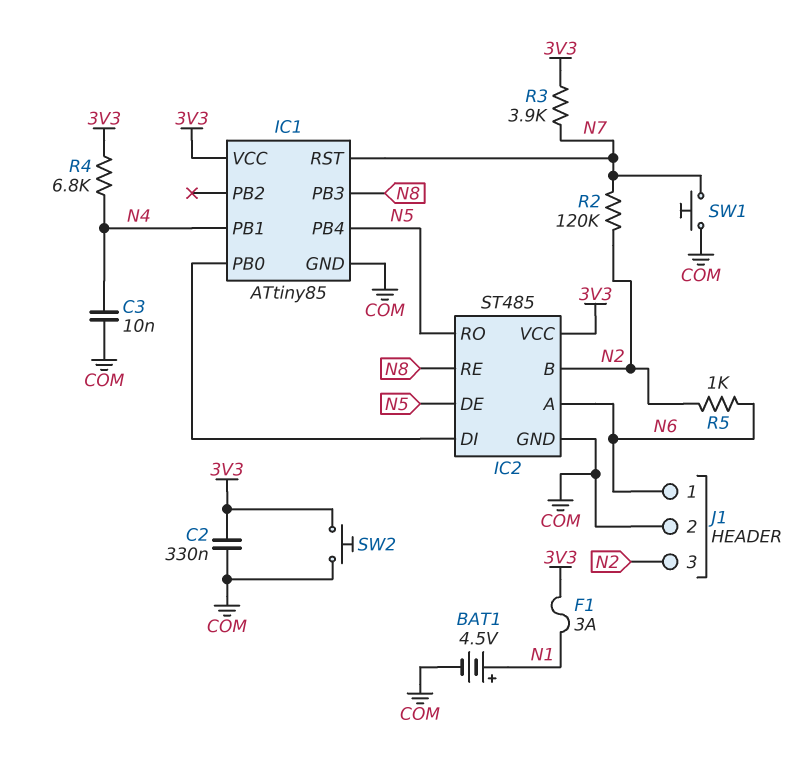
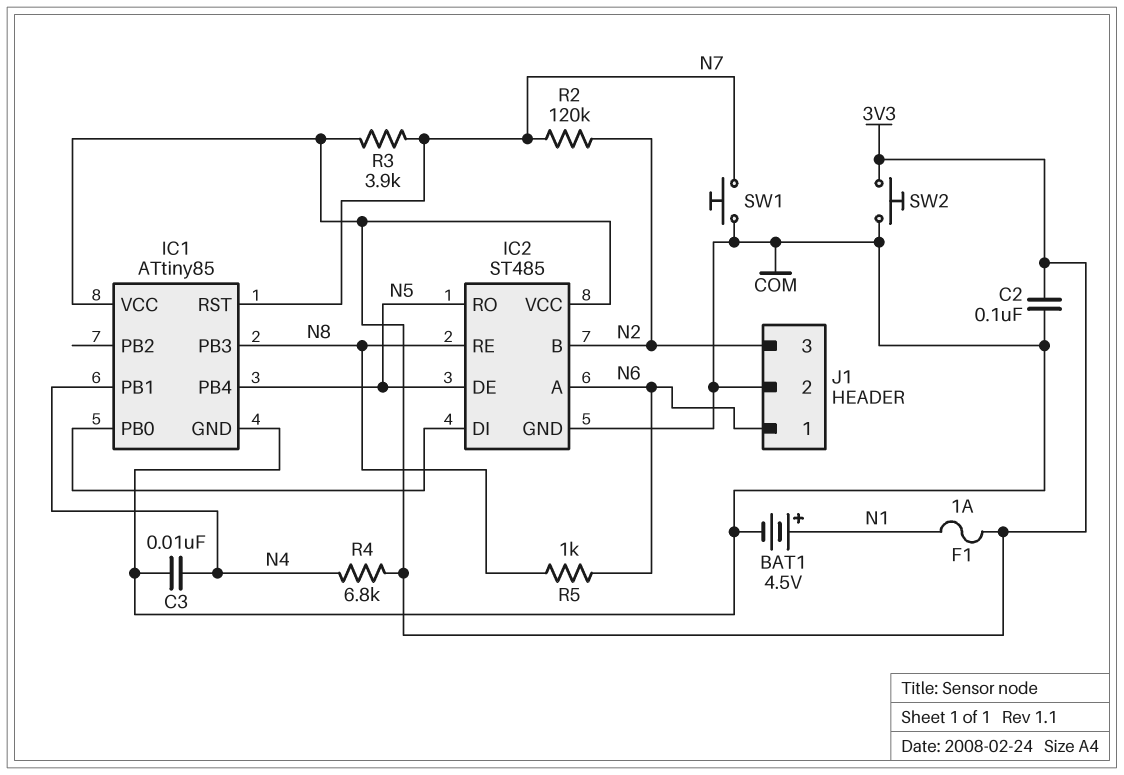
C2: 330nF (3V3, COM) -> 100nF (3V3, COM)
F1: 3A (3V3, N1) -> 1A (3V3, N1)
R5: 1k (N2, N6) -> 1k (N6, N8)

